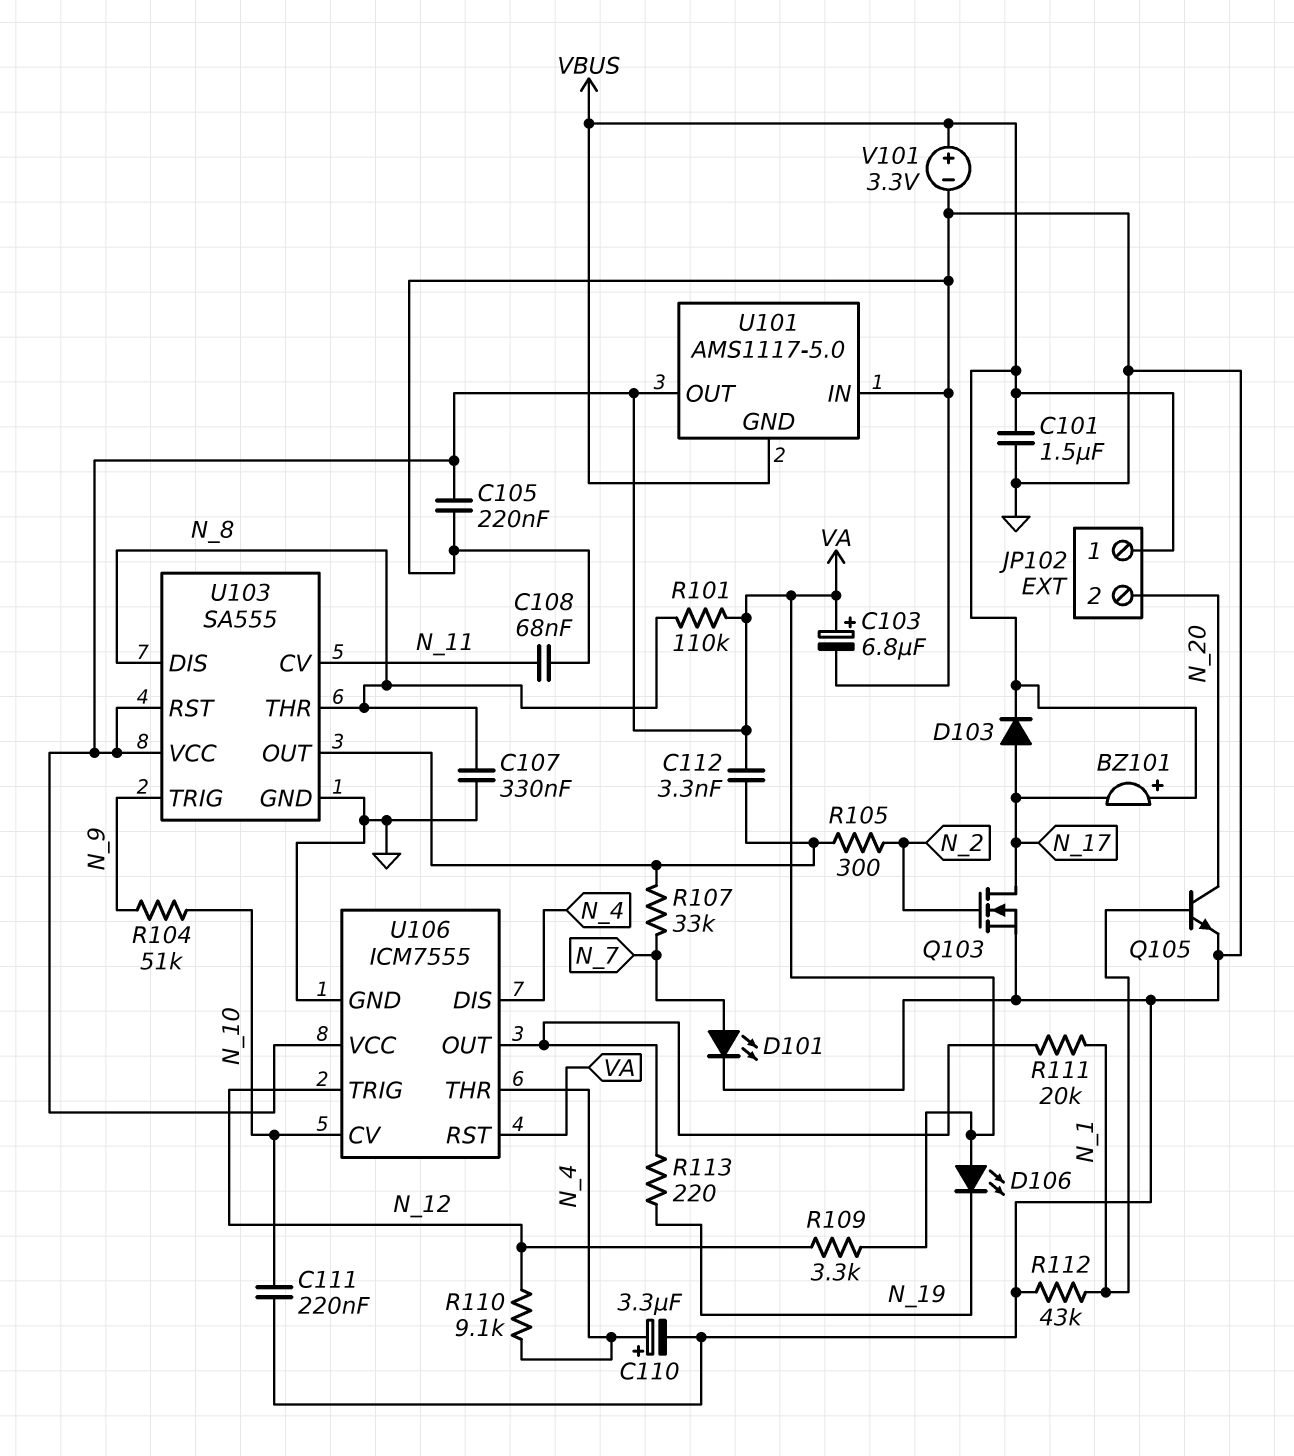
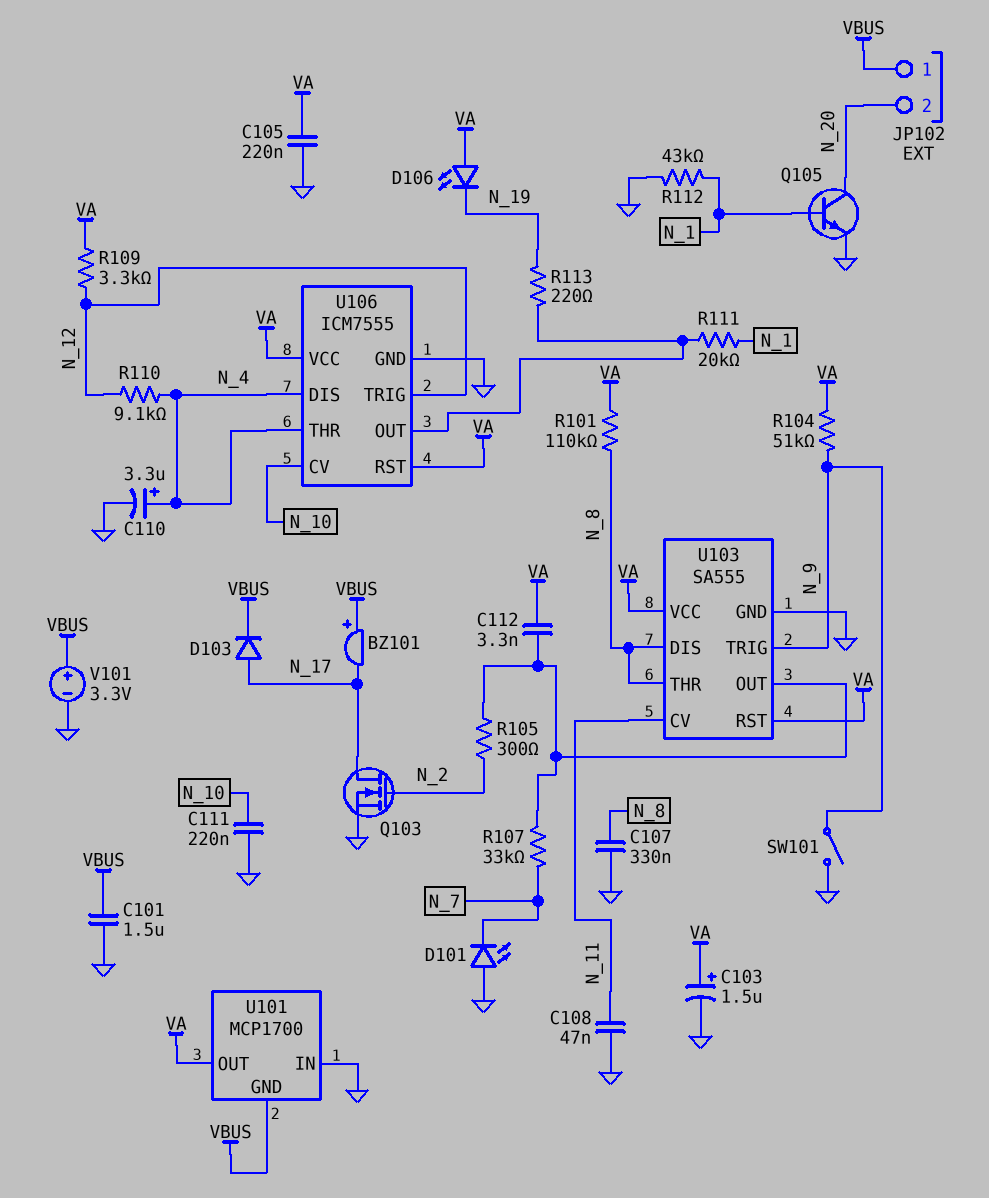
C103: 6.8uF (plus VA, minus GND) -> 1.5uF (plus VA, minus GND)
C108: 68nF (GND, N_11) -> 47nF (GND, N_11)
D101: LED (A N_7, K GND) -> LED (A GND, K N_7)
R104: 51k (N_9, N_10) -> 51k (N_9, VA)
SW101: none -> switch (GND, N_9)
U101: AMS1117-5.0 -> MCP1700

